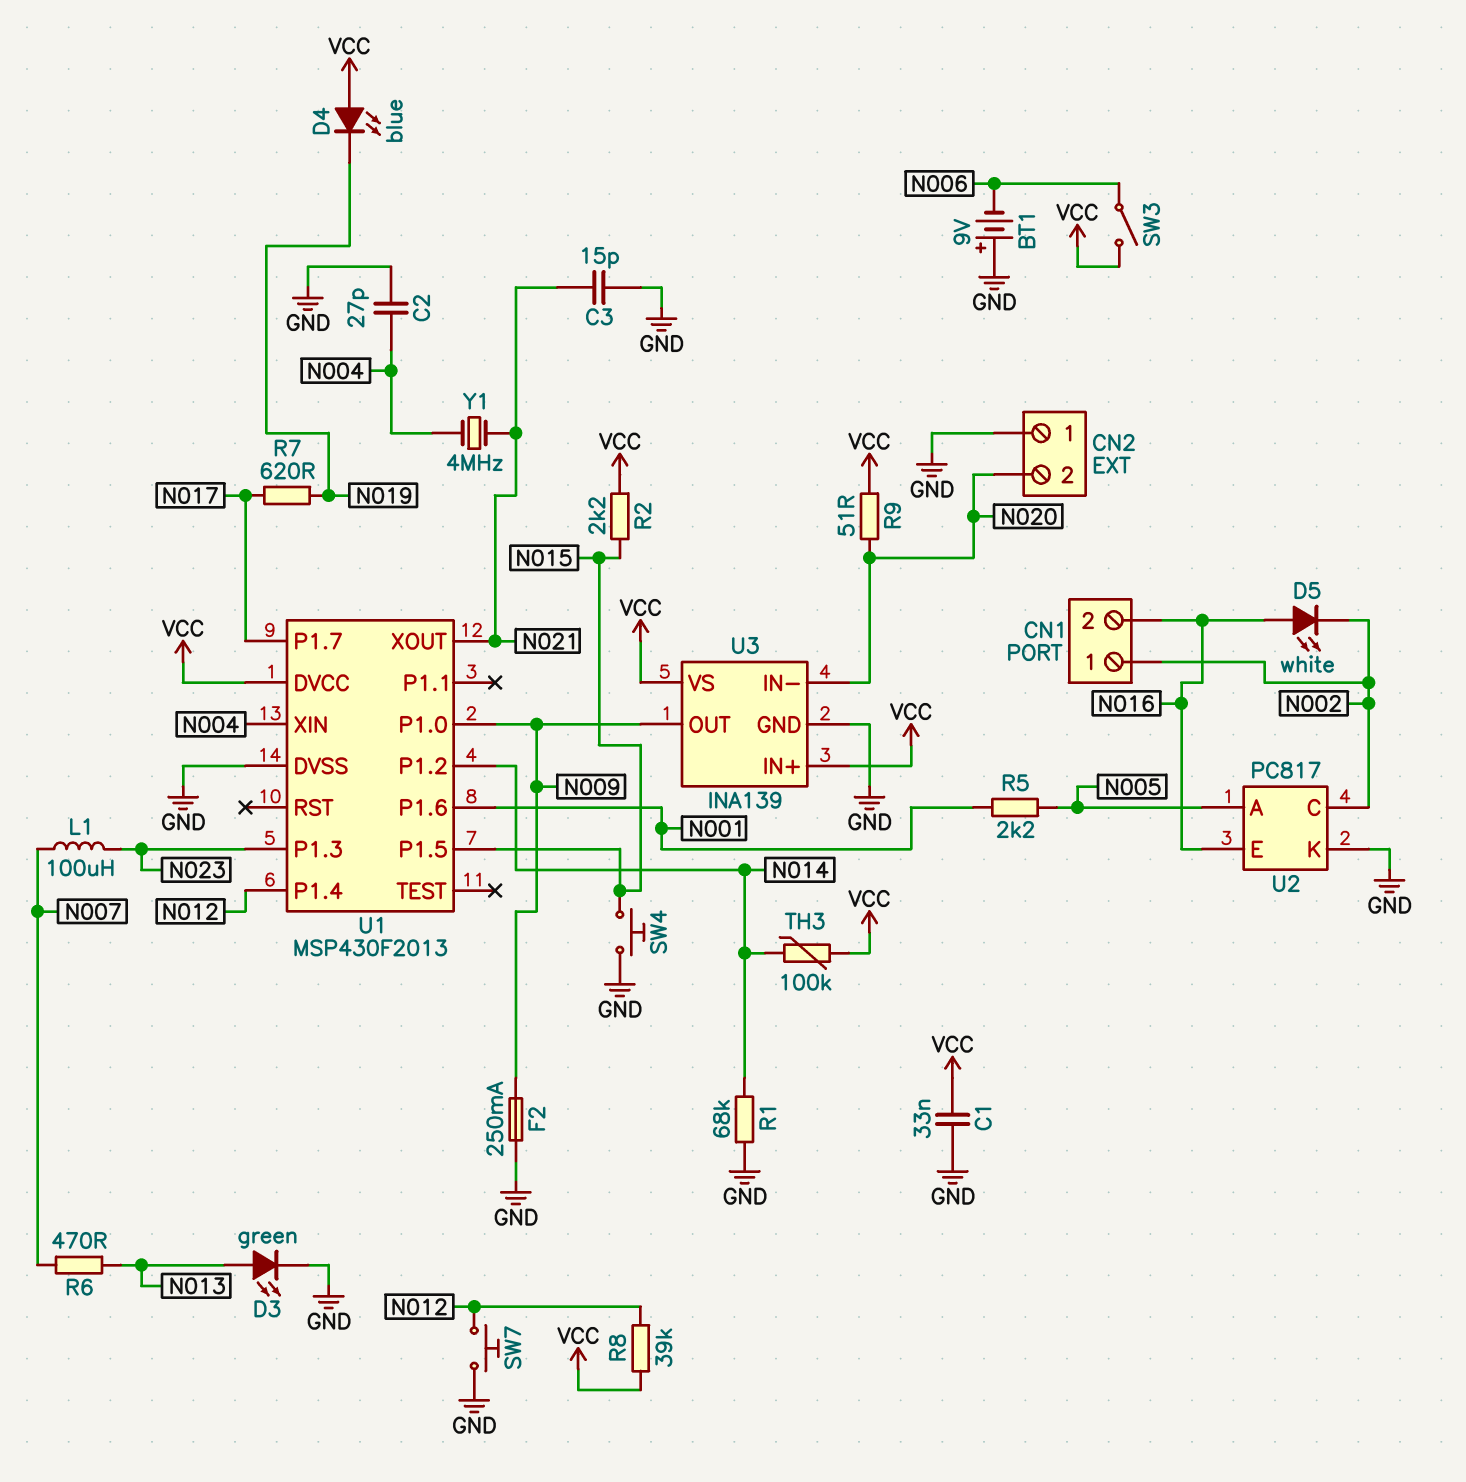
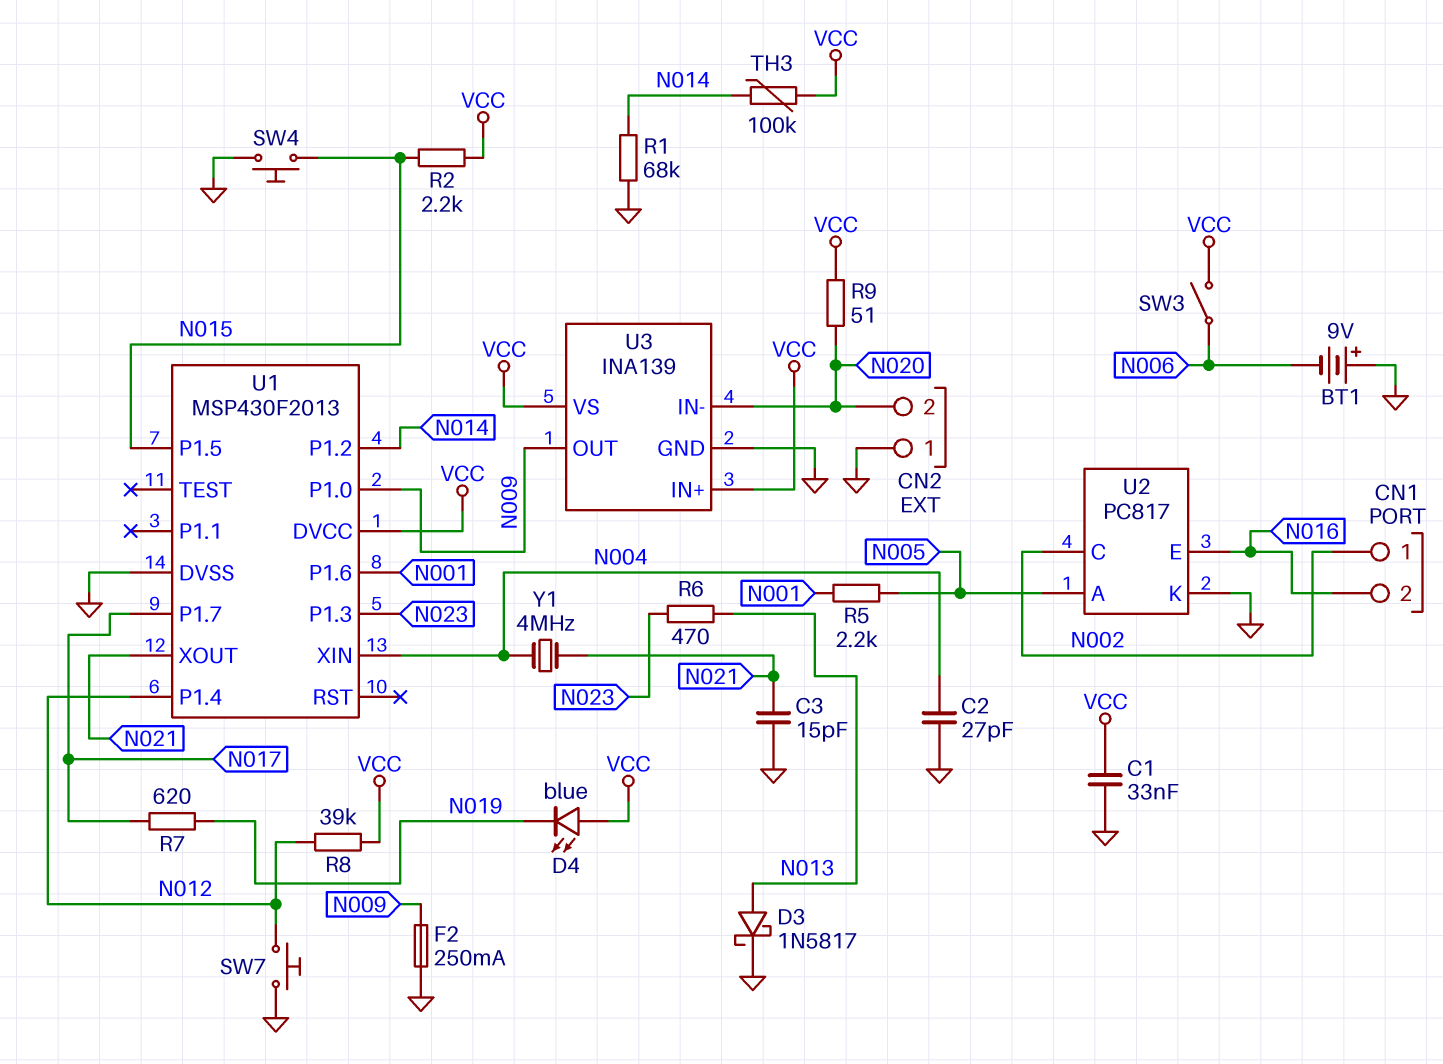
D3: LED green (A N013, K GND) -> schottky 1N5817 (A N013, K GND)
D5: LED white (A N016, K N002) -> none
L1: 100uH (N007, N023) -> none
R6: 470 (N007, N013) -> 470 (N013, N023)

